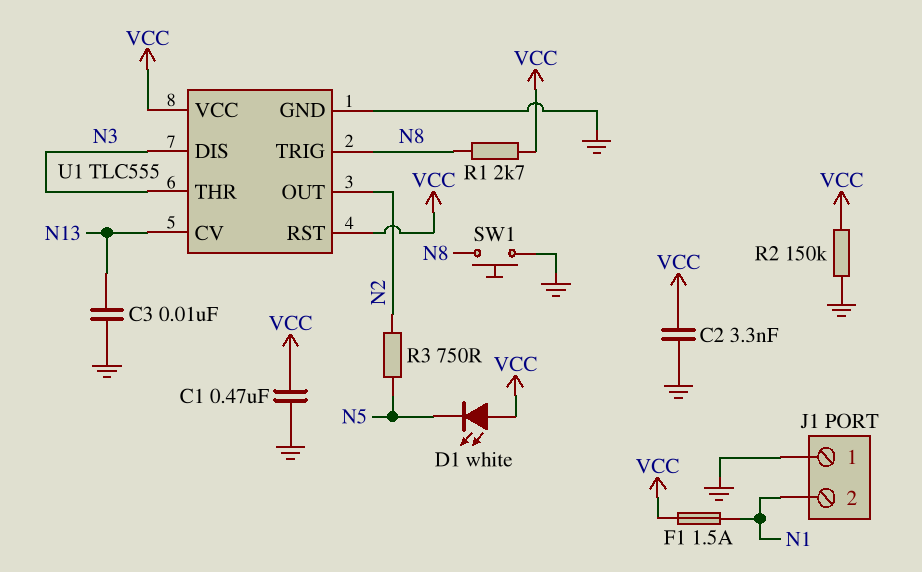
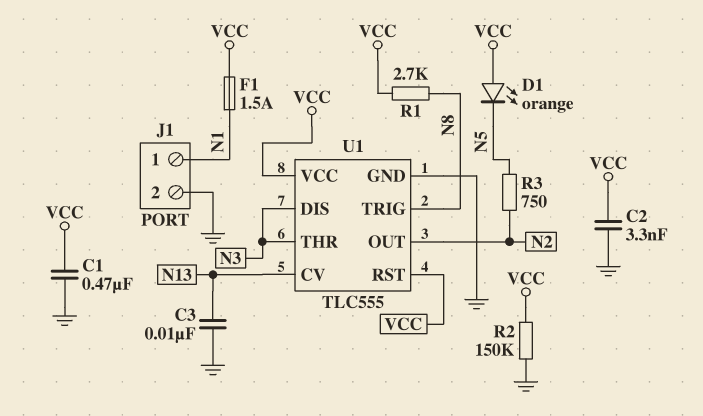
D1: LED white (A VCC, K N5) -> LED orange (A VCC, K N5)
J1 pin 1: GND -> N1
J1 pin 2: N1 -> GND
SW1: button (GND, N8) -> none

